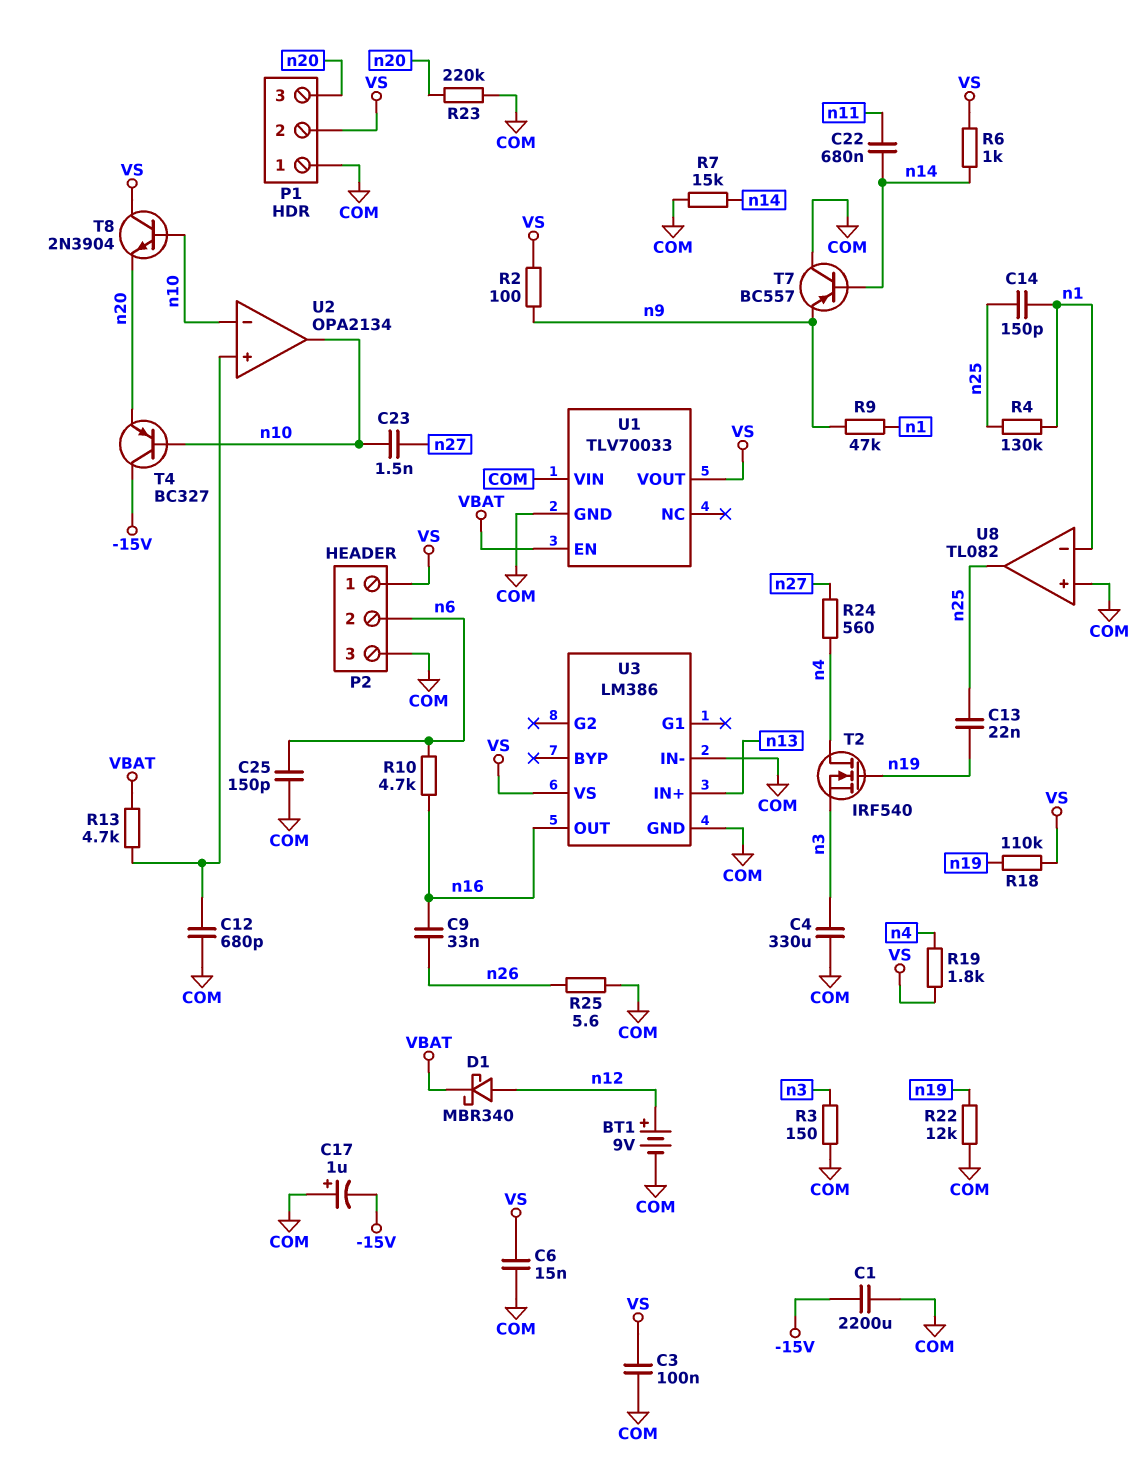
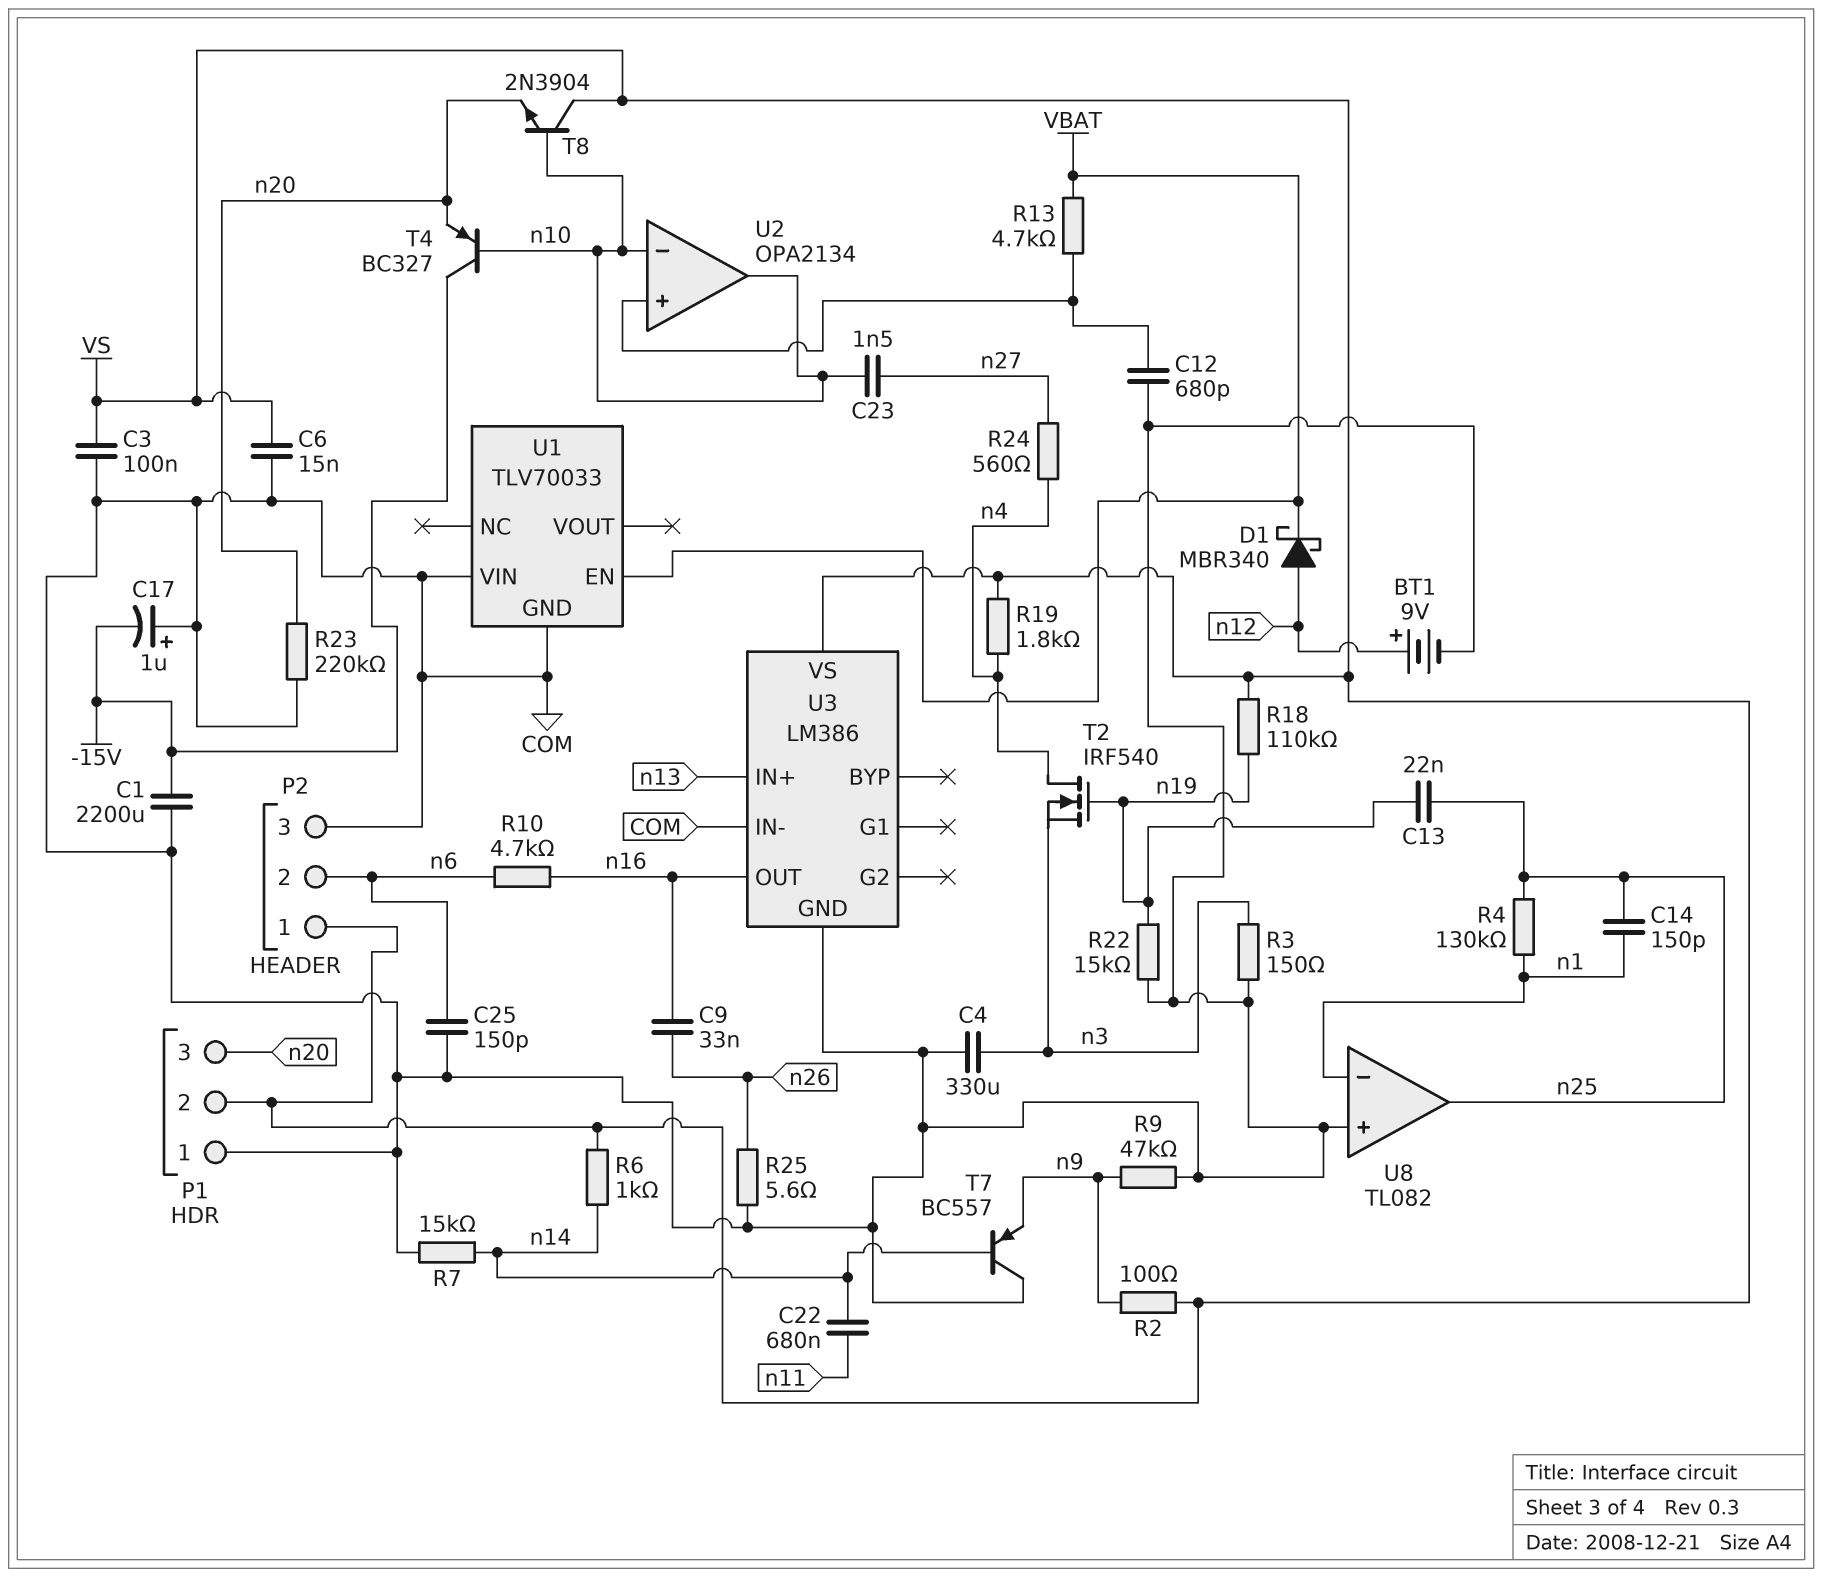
R9: 47k (n1, n9) -> 47k (COM, n9)
R22: 12k (COM, n19) -> 15k (COM, n19)
U1 pin VOUT: VS -> none

